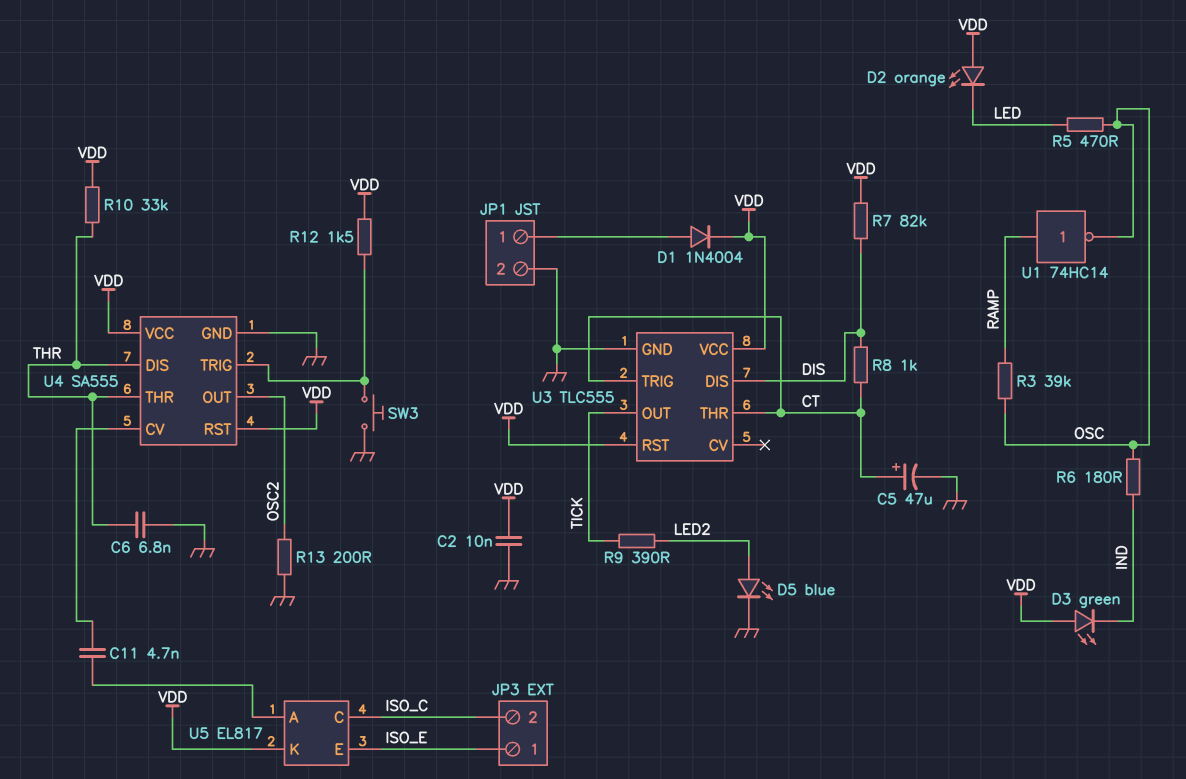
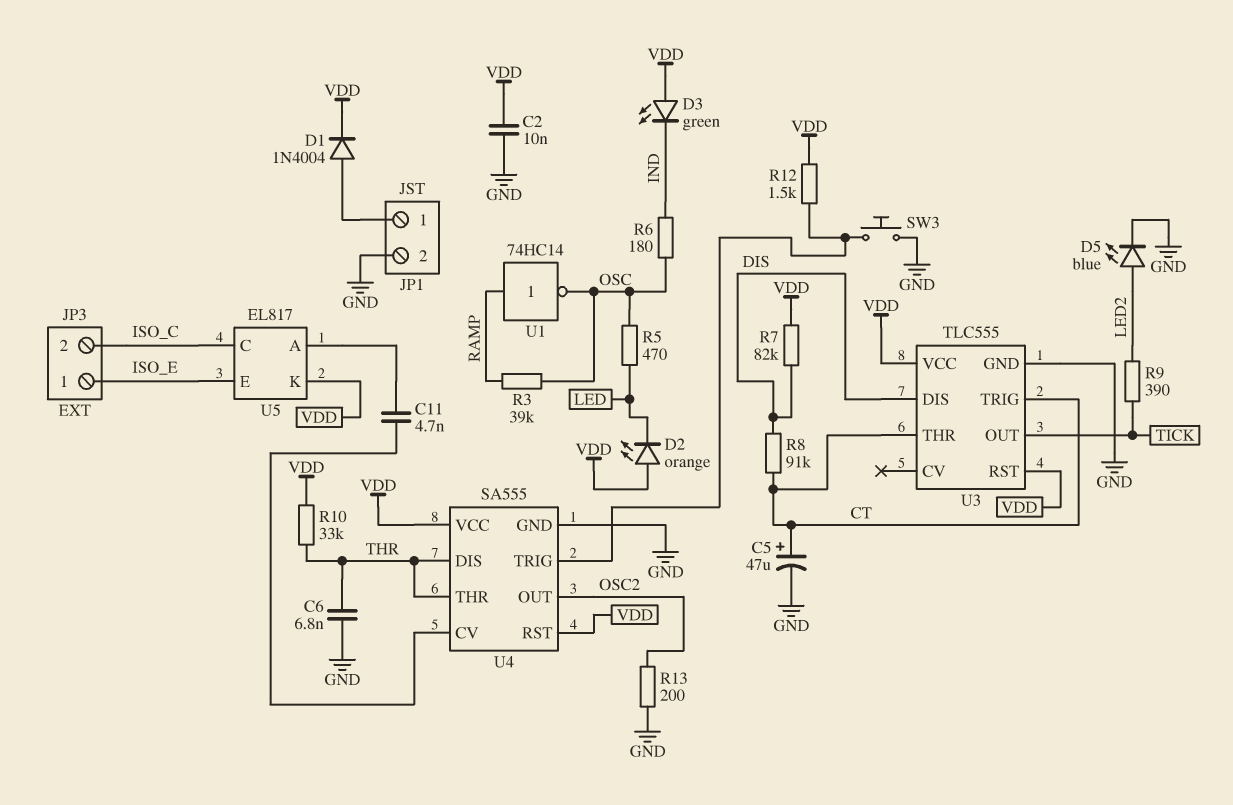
R8: 1k (CT, DIS) -> 91k (CT, DIS)

